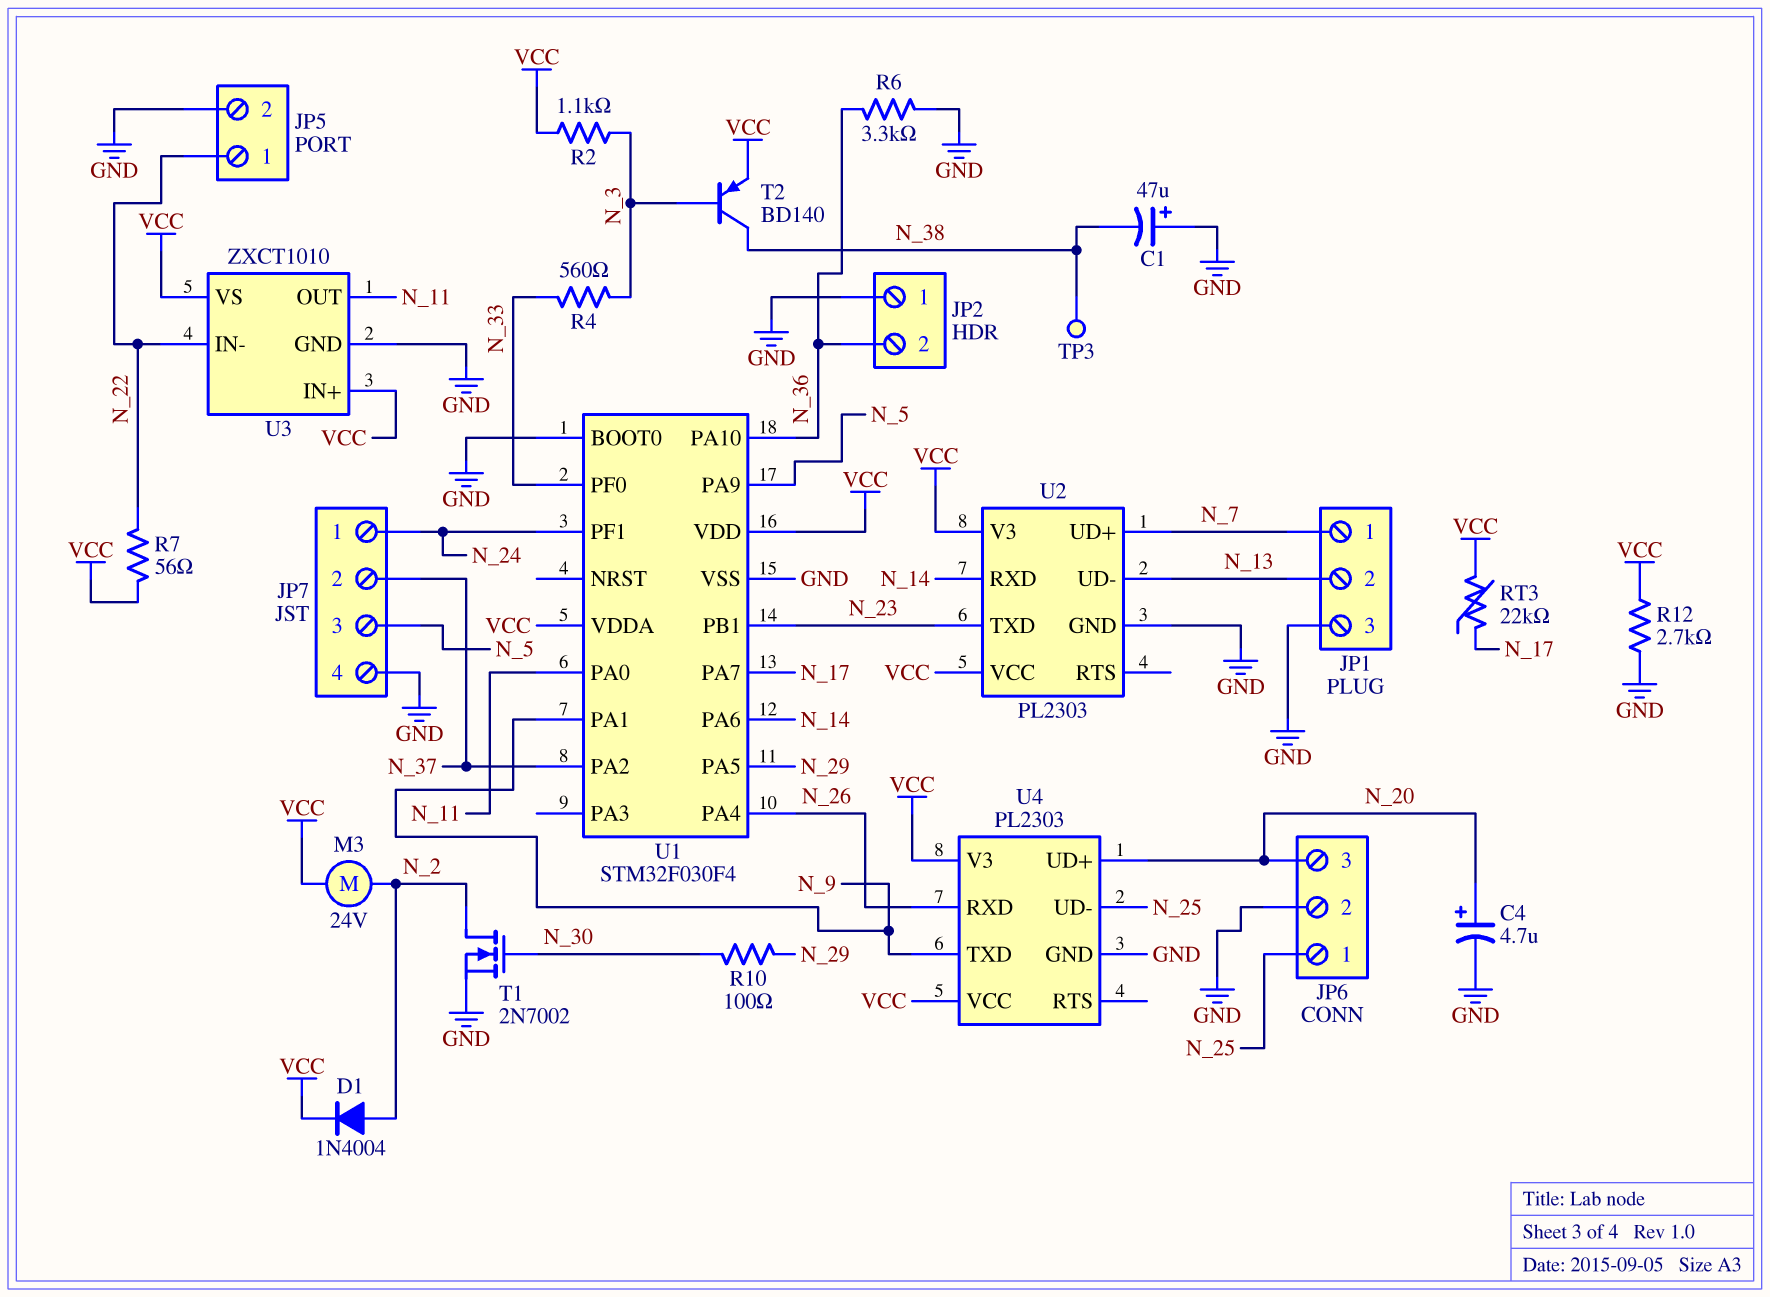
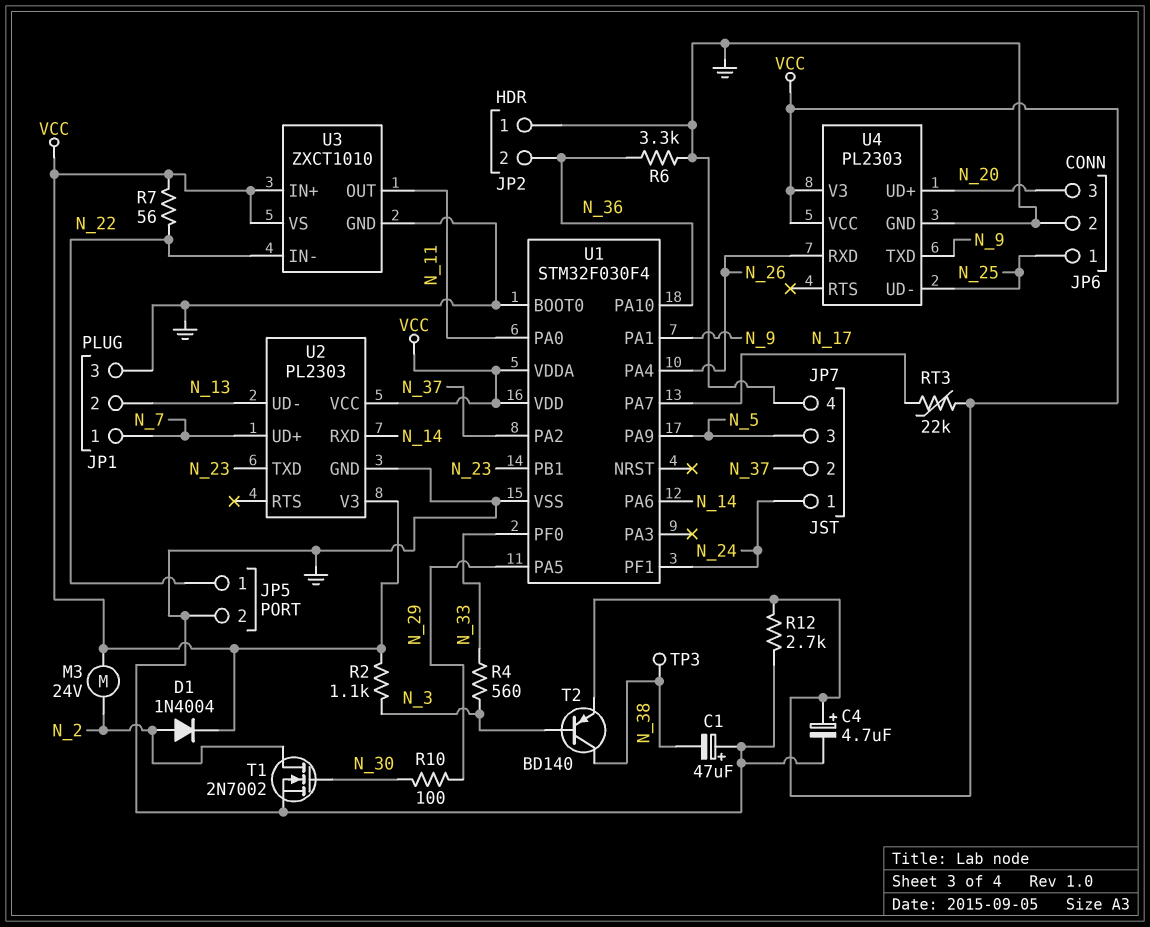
C4: 4.7uF (plus N_20, minus GND) -> 4.7uF (plus VCC, minus GND)

